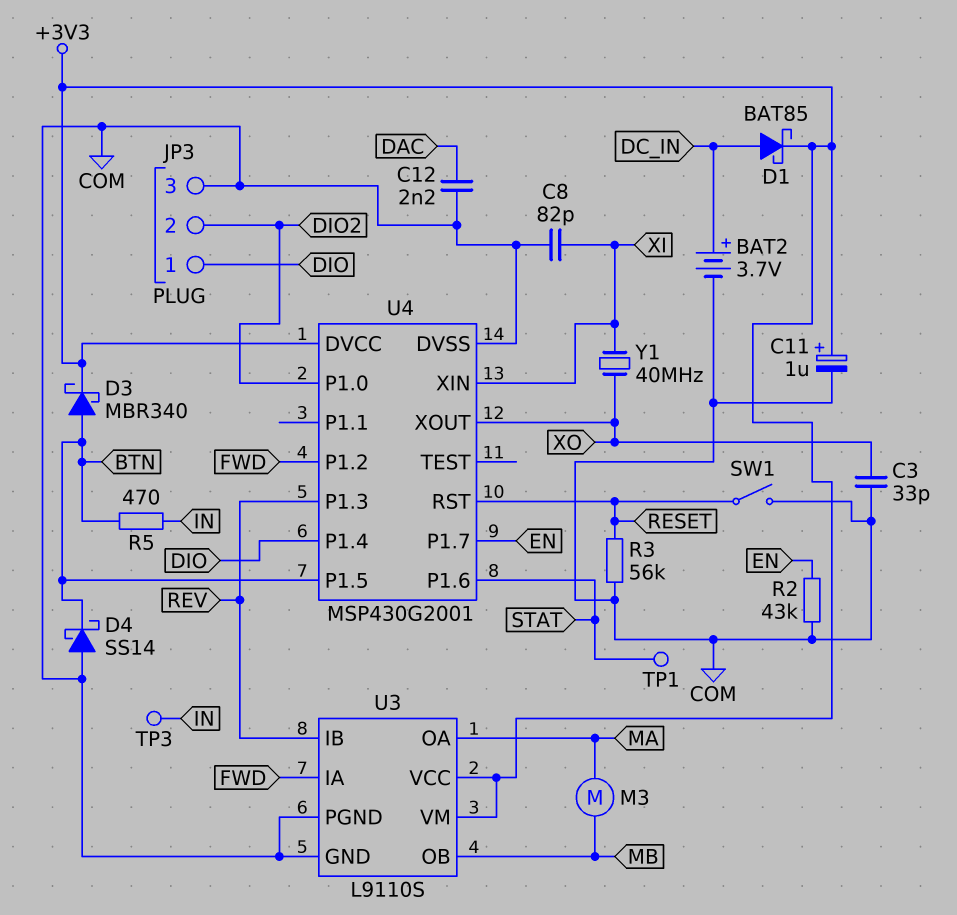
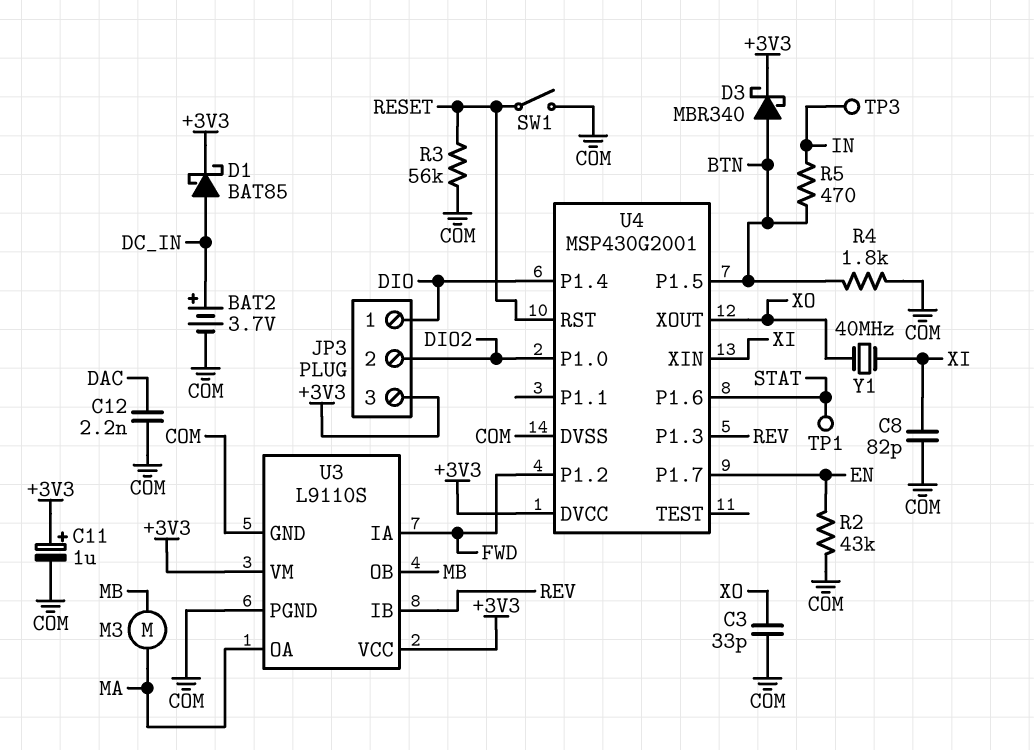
D4: schottky SS14 (A COM, K BTN) -> none
JP3 pin 3: COM -> +3V3
R4: none -> 1.8k (BTN, COM)

